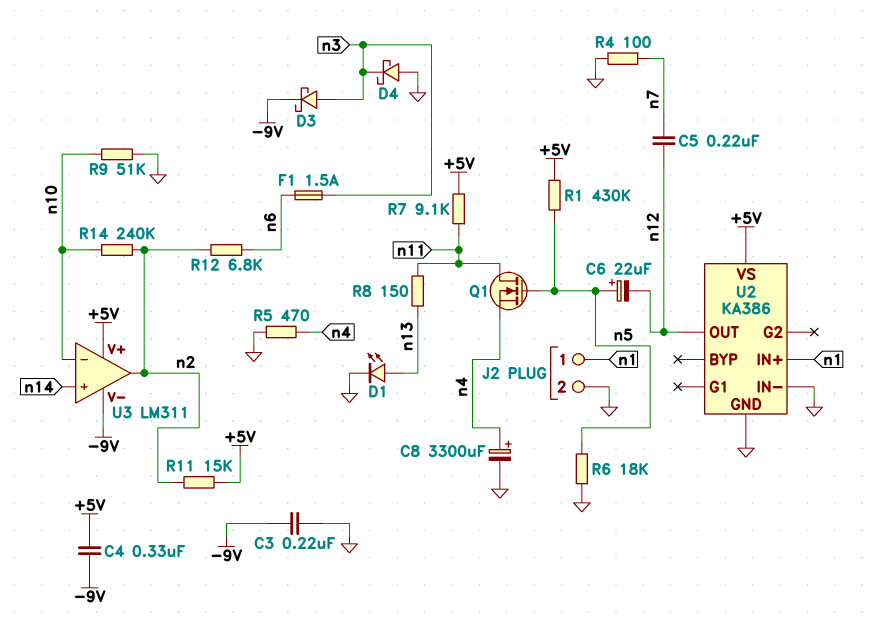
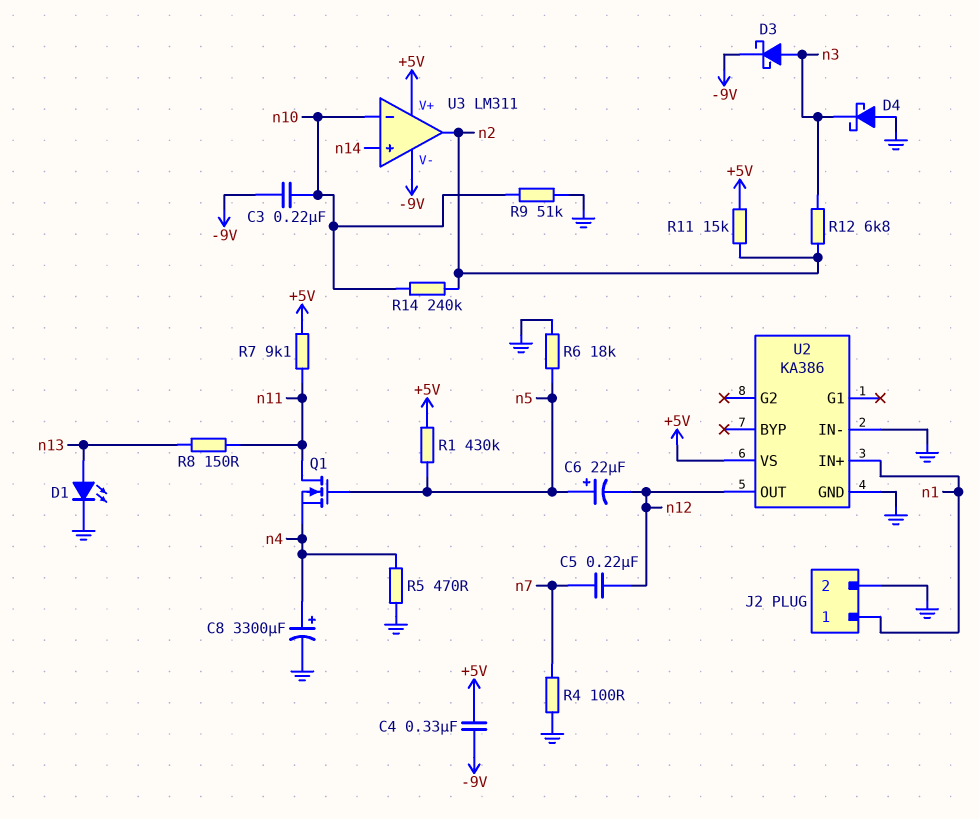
C3: 220nF (-9V, GND) -> 220nF (-9V, n10)
F1: 1.5A (n3, n6) -> none
R12: 6.8k (n2, n6) -> 6.8k (n2, n3)

